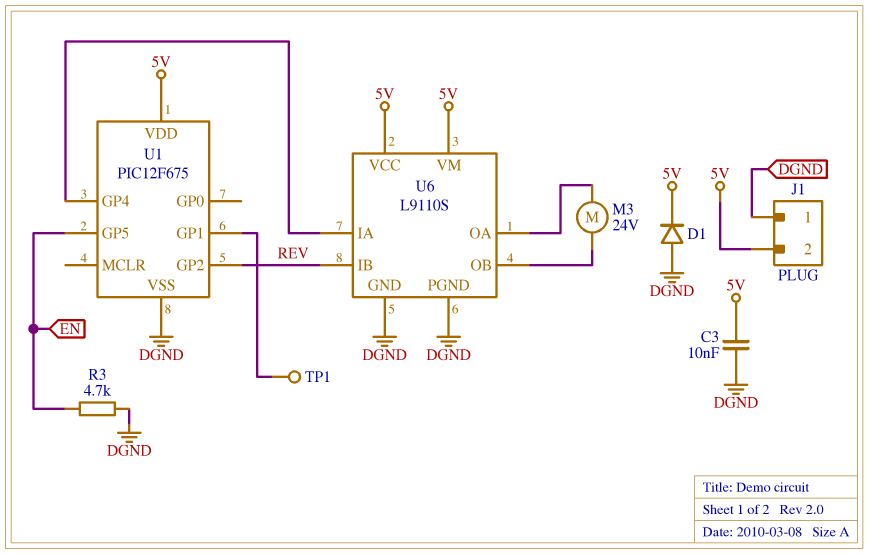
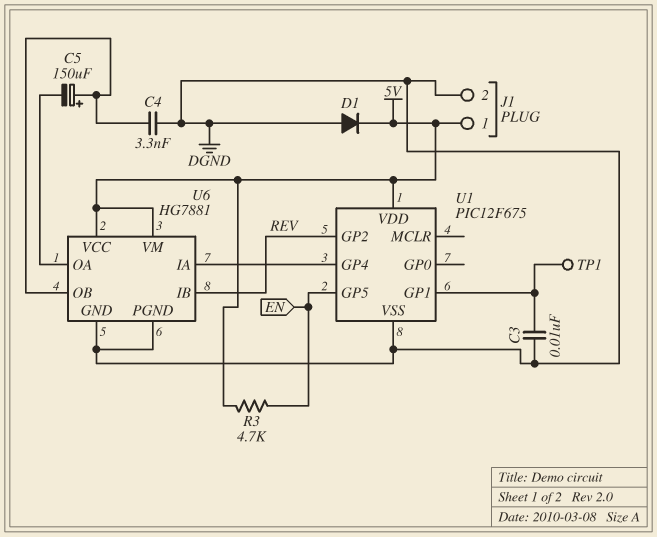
C3: 10nF (5V, DGND) -> 10nF (DGND, U1/GP1)
C4: none -> 3.3nF (DGND, U6/OB)
C5: none -> 150uF (plus U6/OB, minus U6/OA)
J1 pin 1: DGND -> 5V
J1 pin 2: 5V -> DGND
M3: motor 24V (U6/OA, U6/OB) -> none
R3: 4.7k (DGND, EN) -> 4.7k (5V, EN)
U6: L9110S -> HG7881

